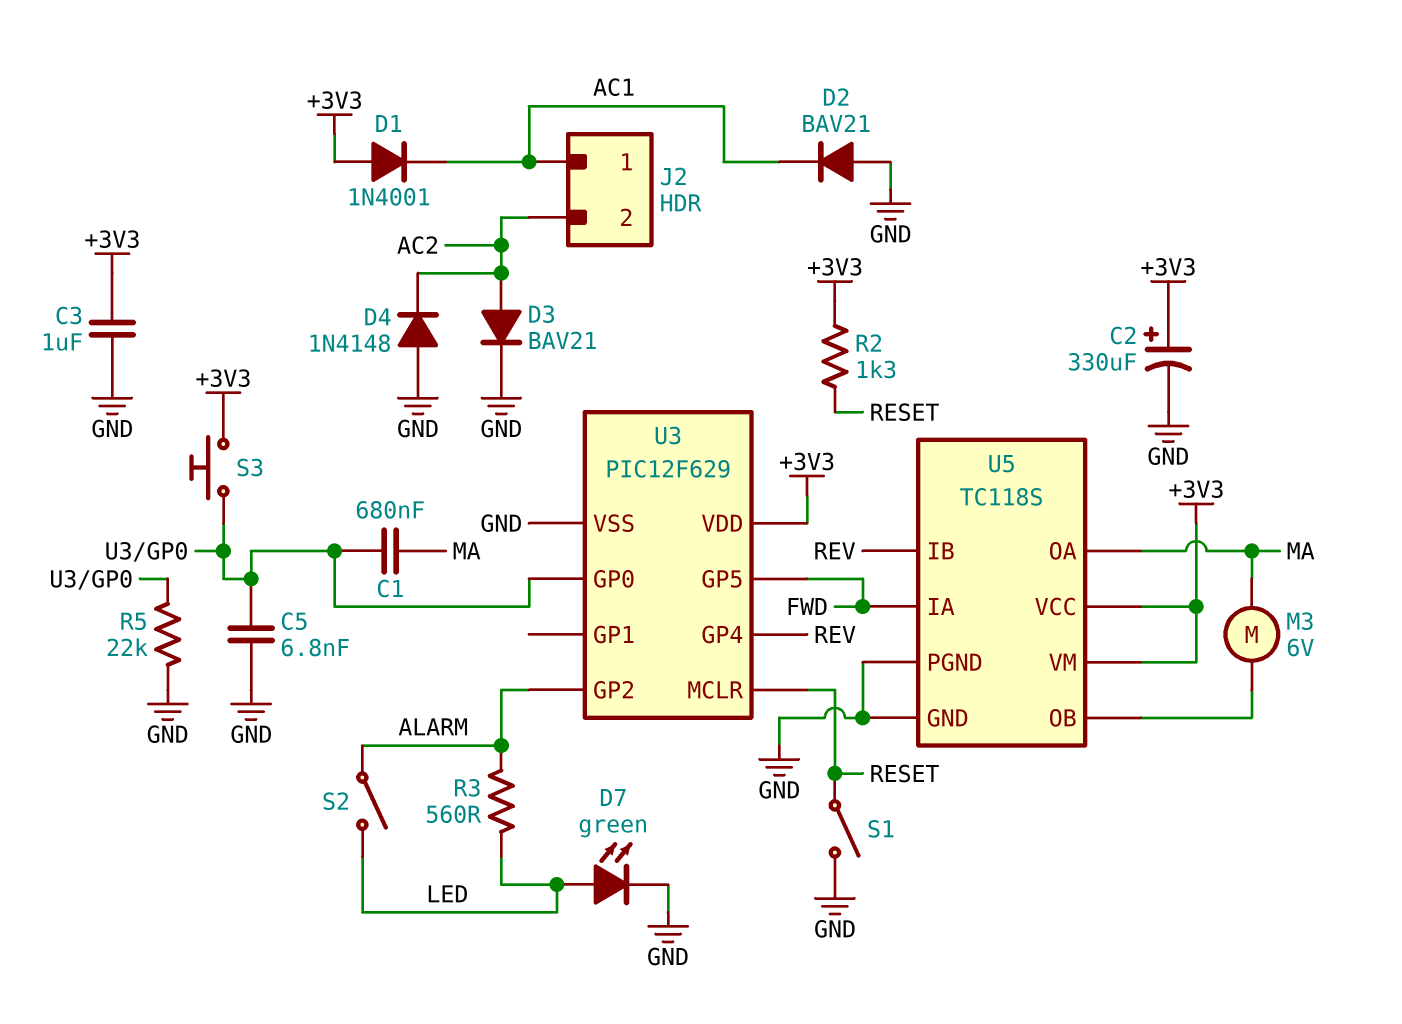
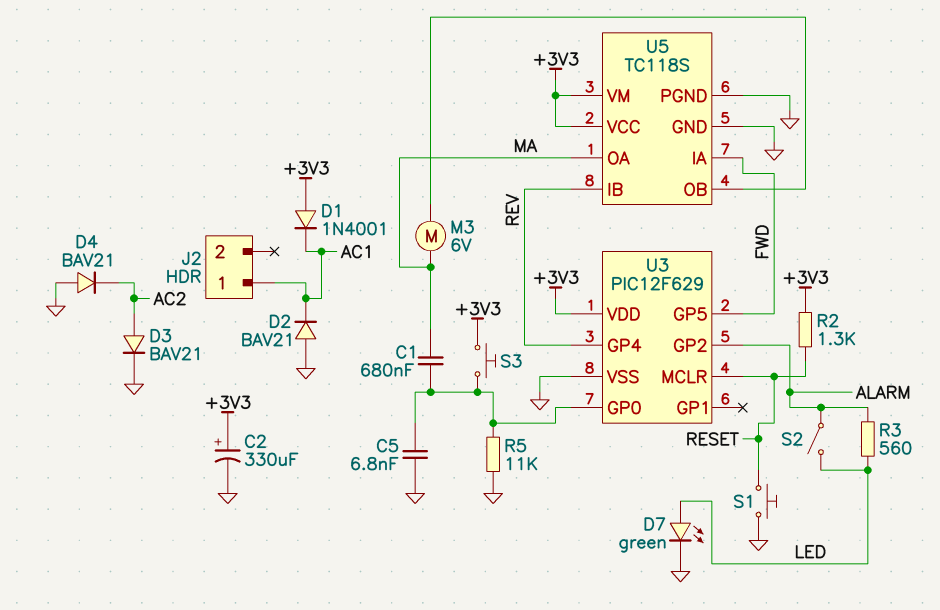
C3: 1uF (+3V3, GND) -> none
D4: diode 1N4148 (A GND, K AC2) -> diode BAV21 (A GND, K AC2)
J2 pin 2: AC2 -> none
R5: 22k (GND, U3/GP0) -> 11k (GND, U3/GP0)
S1: switch (GND, RESET) -> button (GND, RESET)

